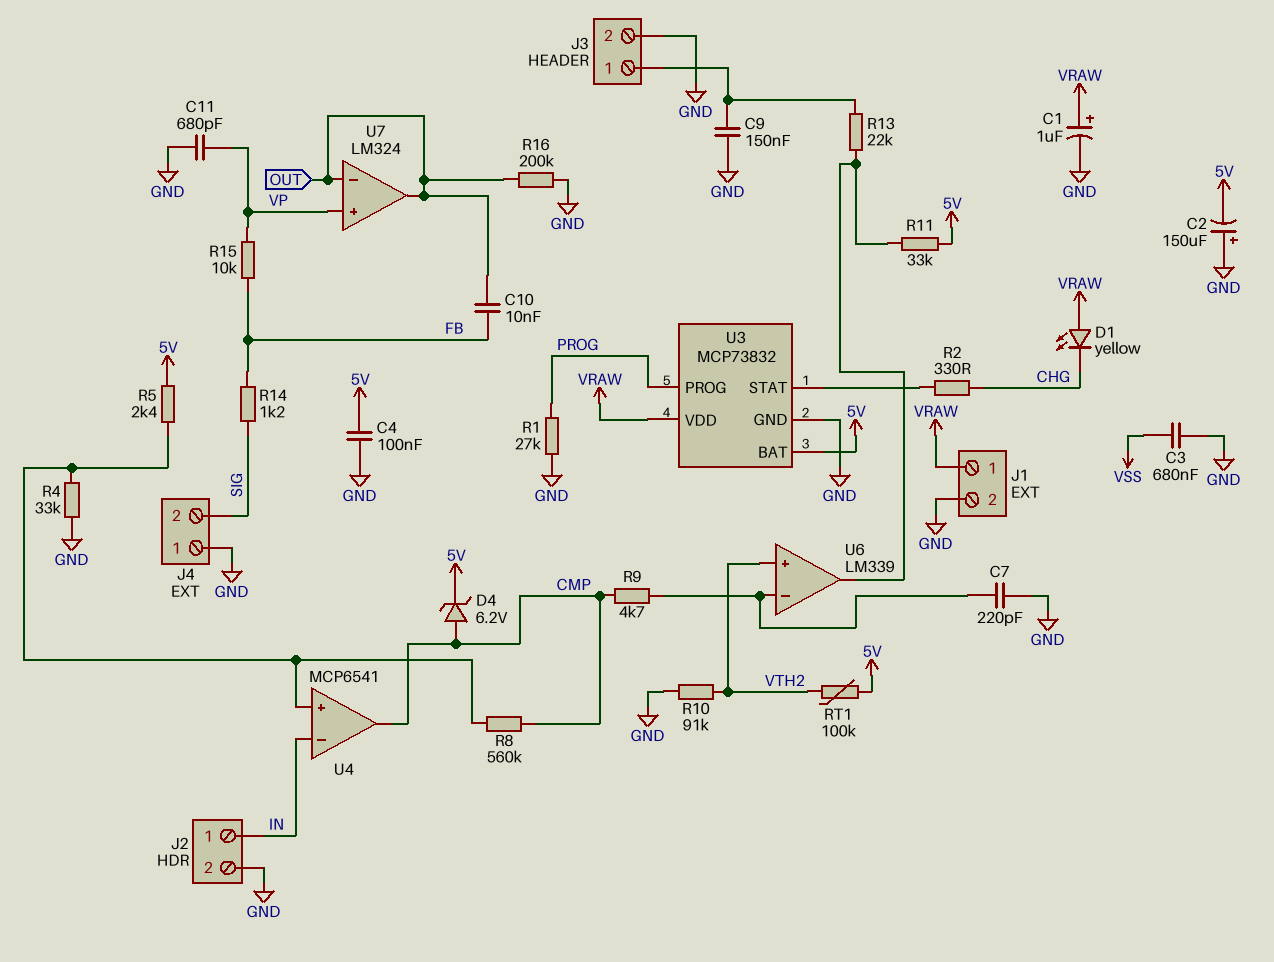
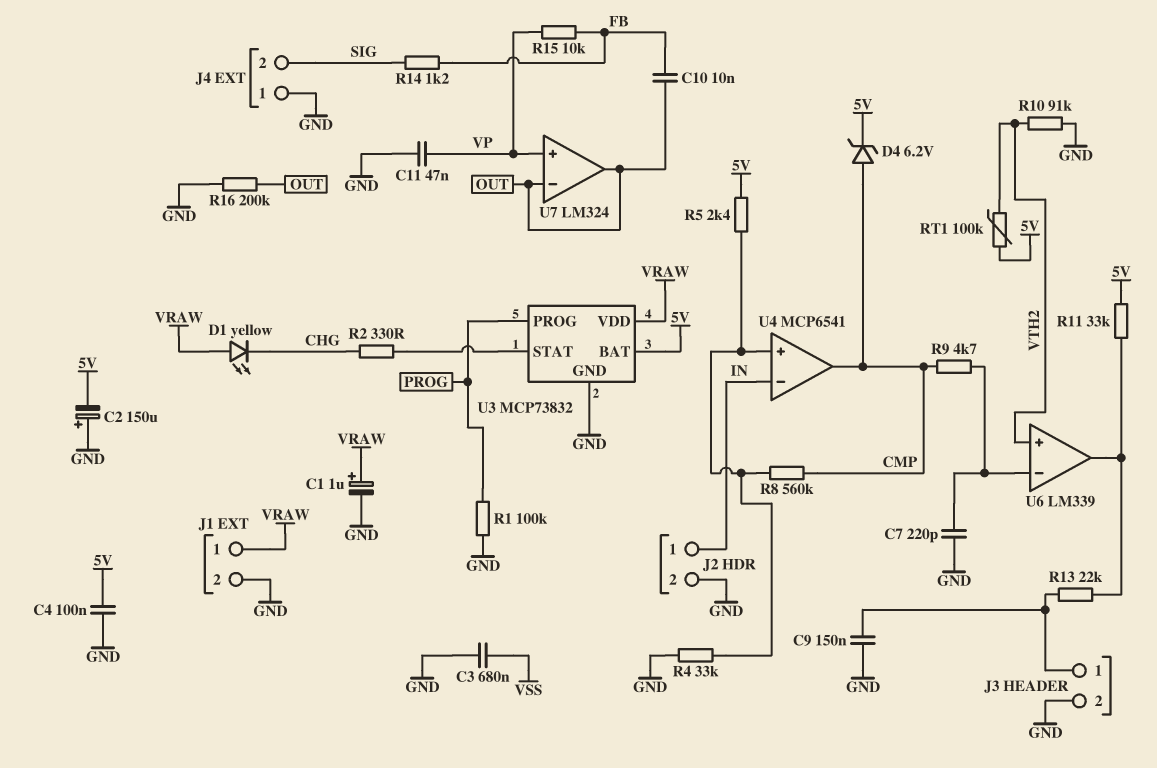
C11: 680pF (GND, VP) -> 47nF (GND, VP)
R1: 27k (GND, PROG) -> 100k (GND, PROG)

